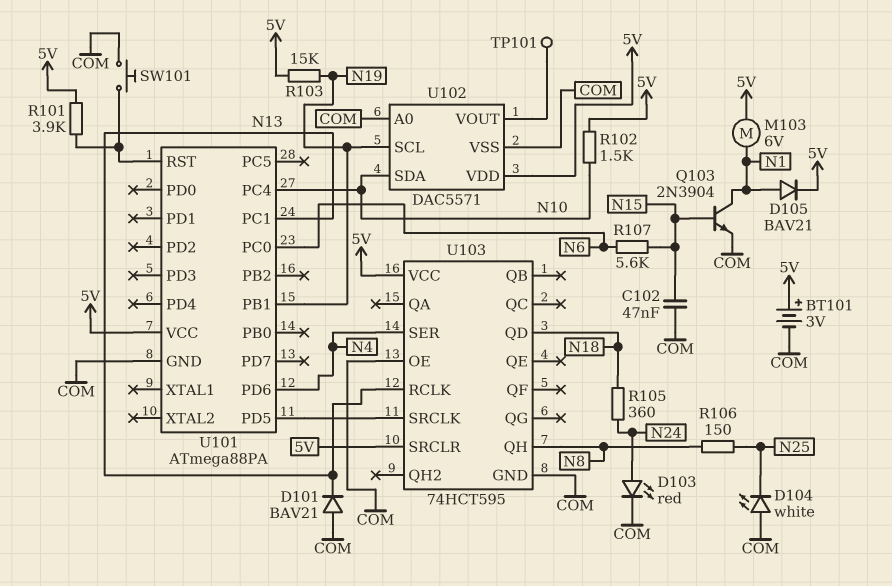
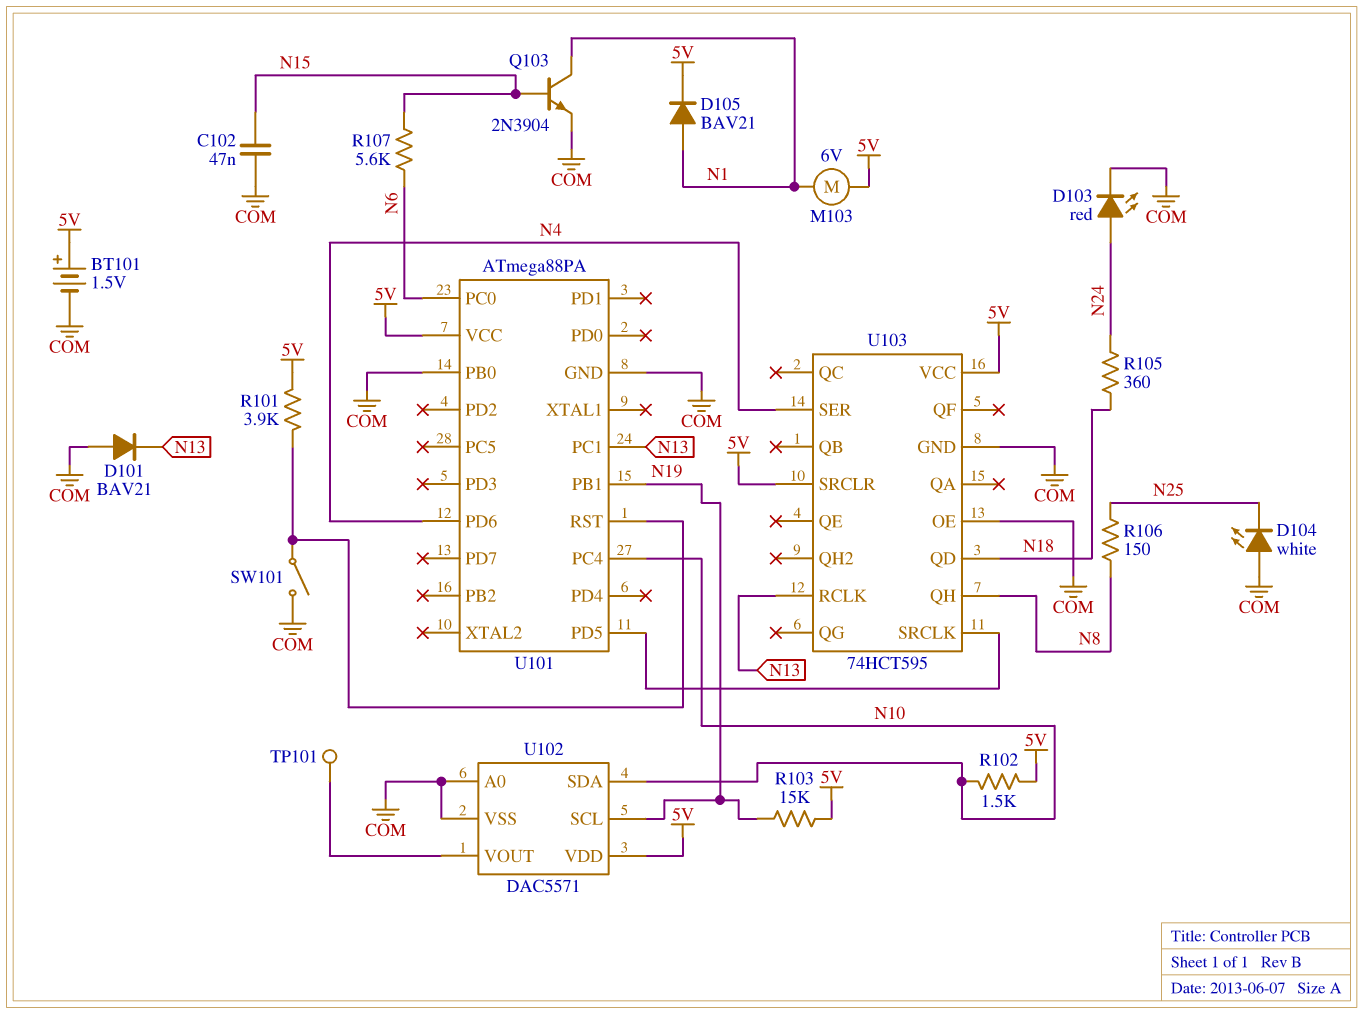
BT101: 3V (plus 5V, minus COM) -> 1.5V (plus 5V, minus COM)
SW101: button (COM, U101/RST) -> switch (COM, U101/RST)
U101 pin PB0: none -> COM

